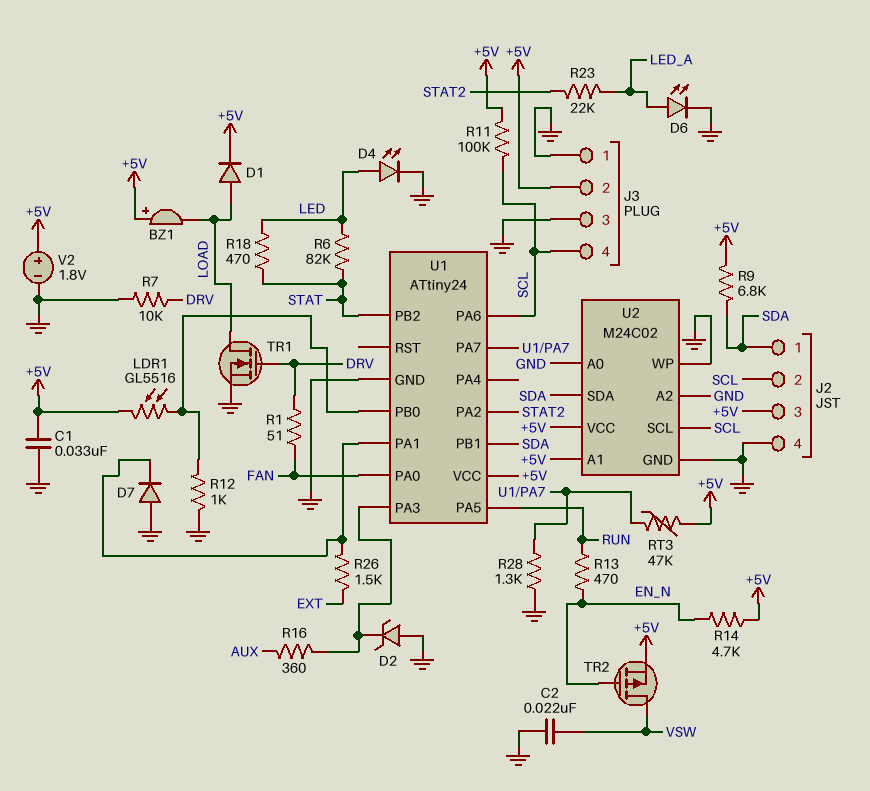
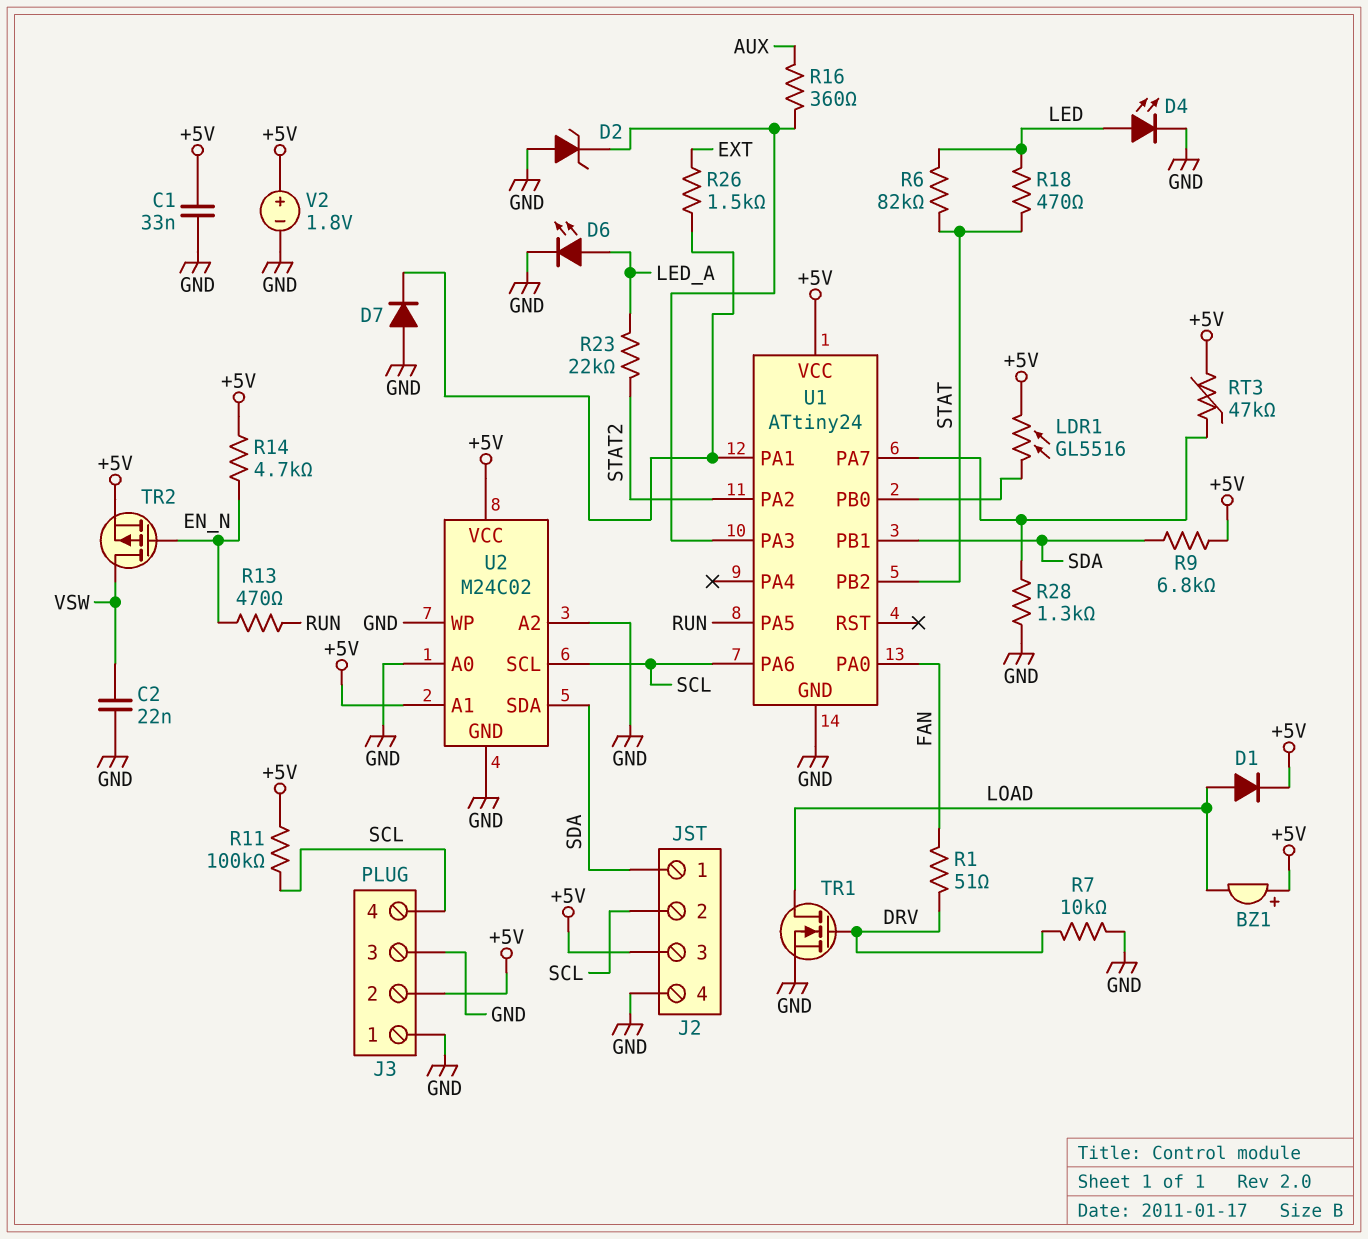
R12: 1k (GND, U1/PB0) -> none

